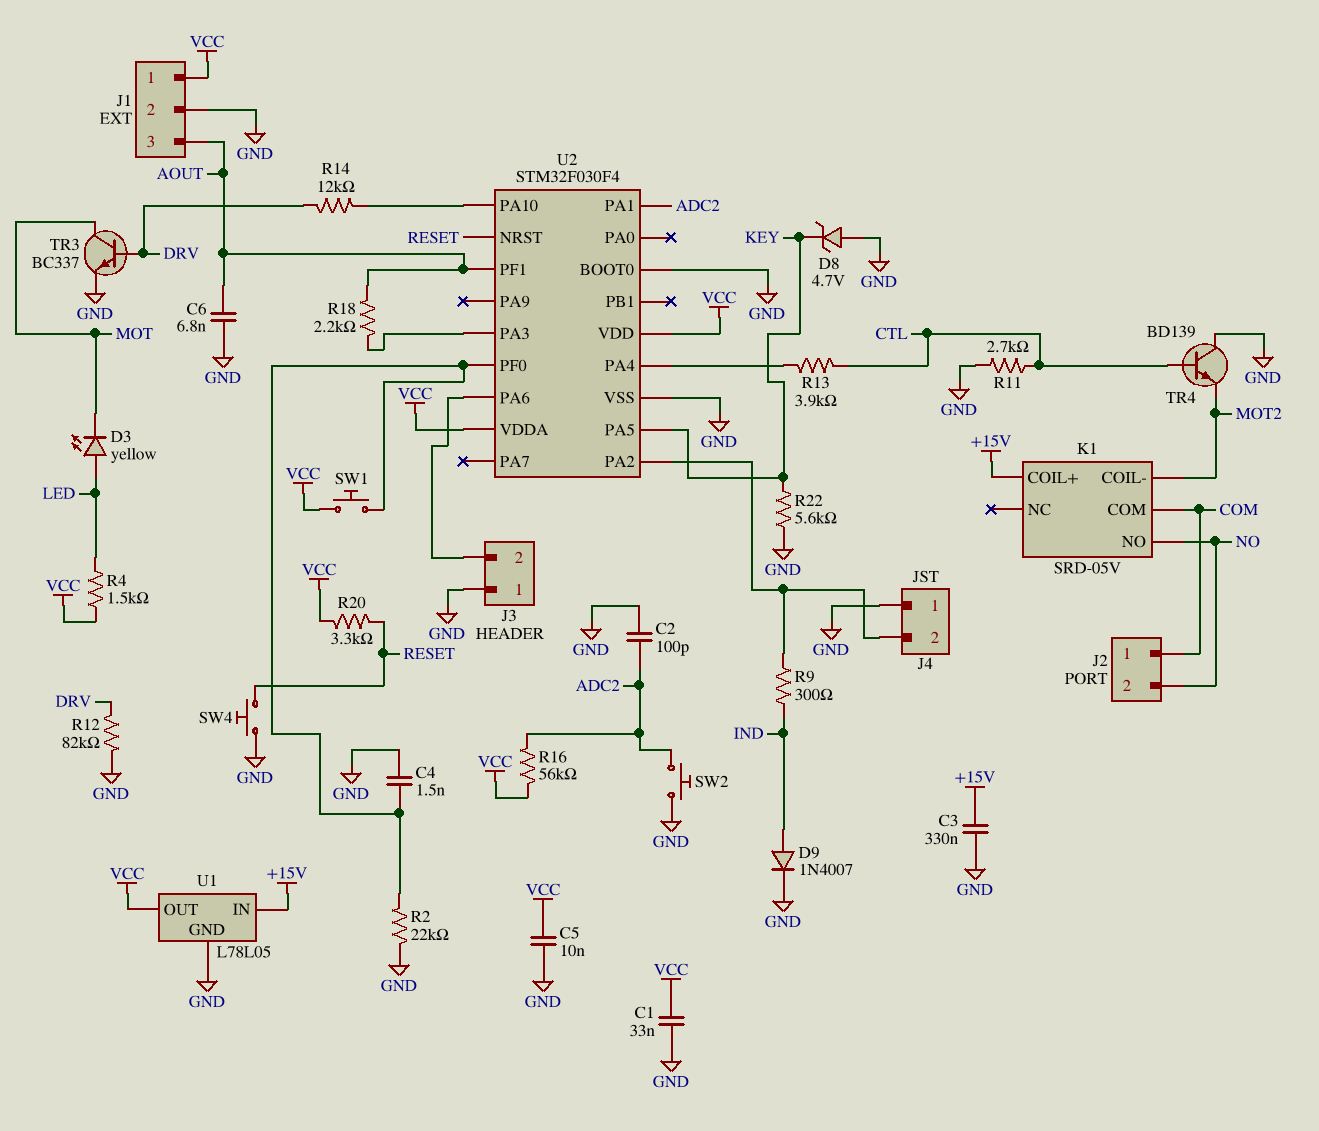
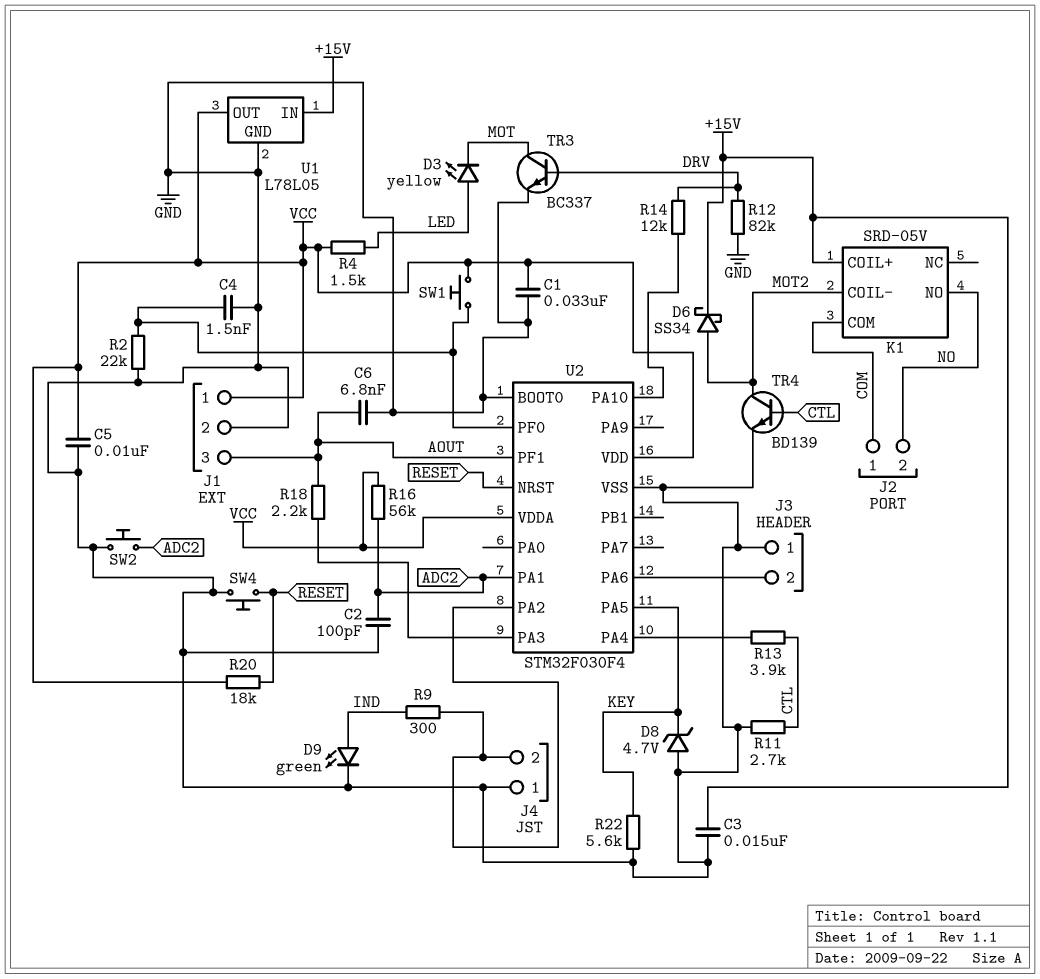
C3: 330nF (+15V, GND) -> 15nF (+15V, GND)
D6: none -> schottky SS34 (A MOT2, K +15V)
D9: diode 1N4007 (A IND, K GND) -> LED green (A IND, K GND)
R20: 3.3k (RESET, VCC) -> 18k (RESET, VCC)
TR4: NPN BD139 (B CTL, C GND, E MOT2) -> NPN BD139 (B CTL, C MOT2, E GND)

